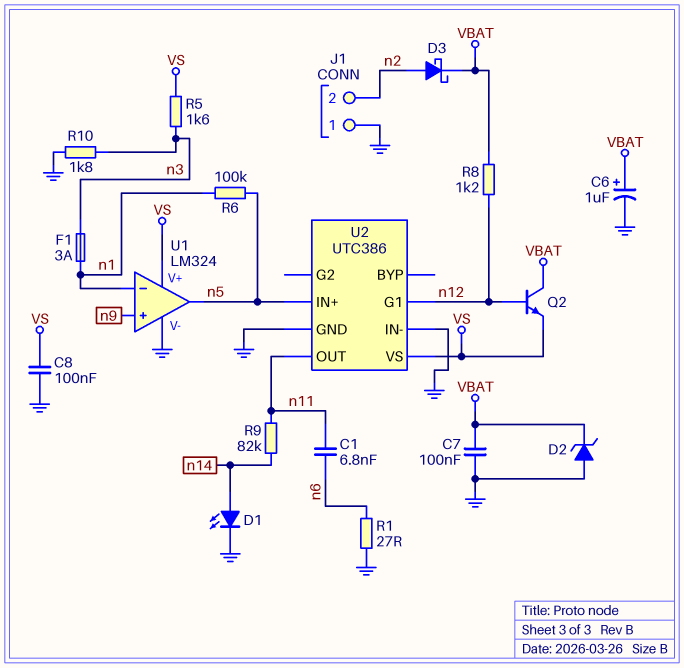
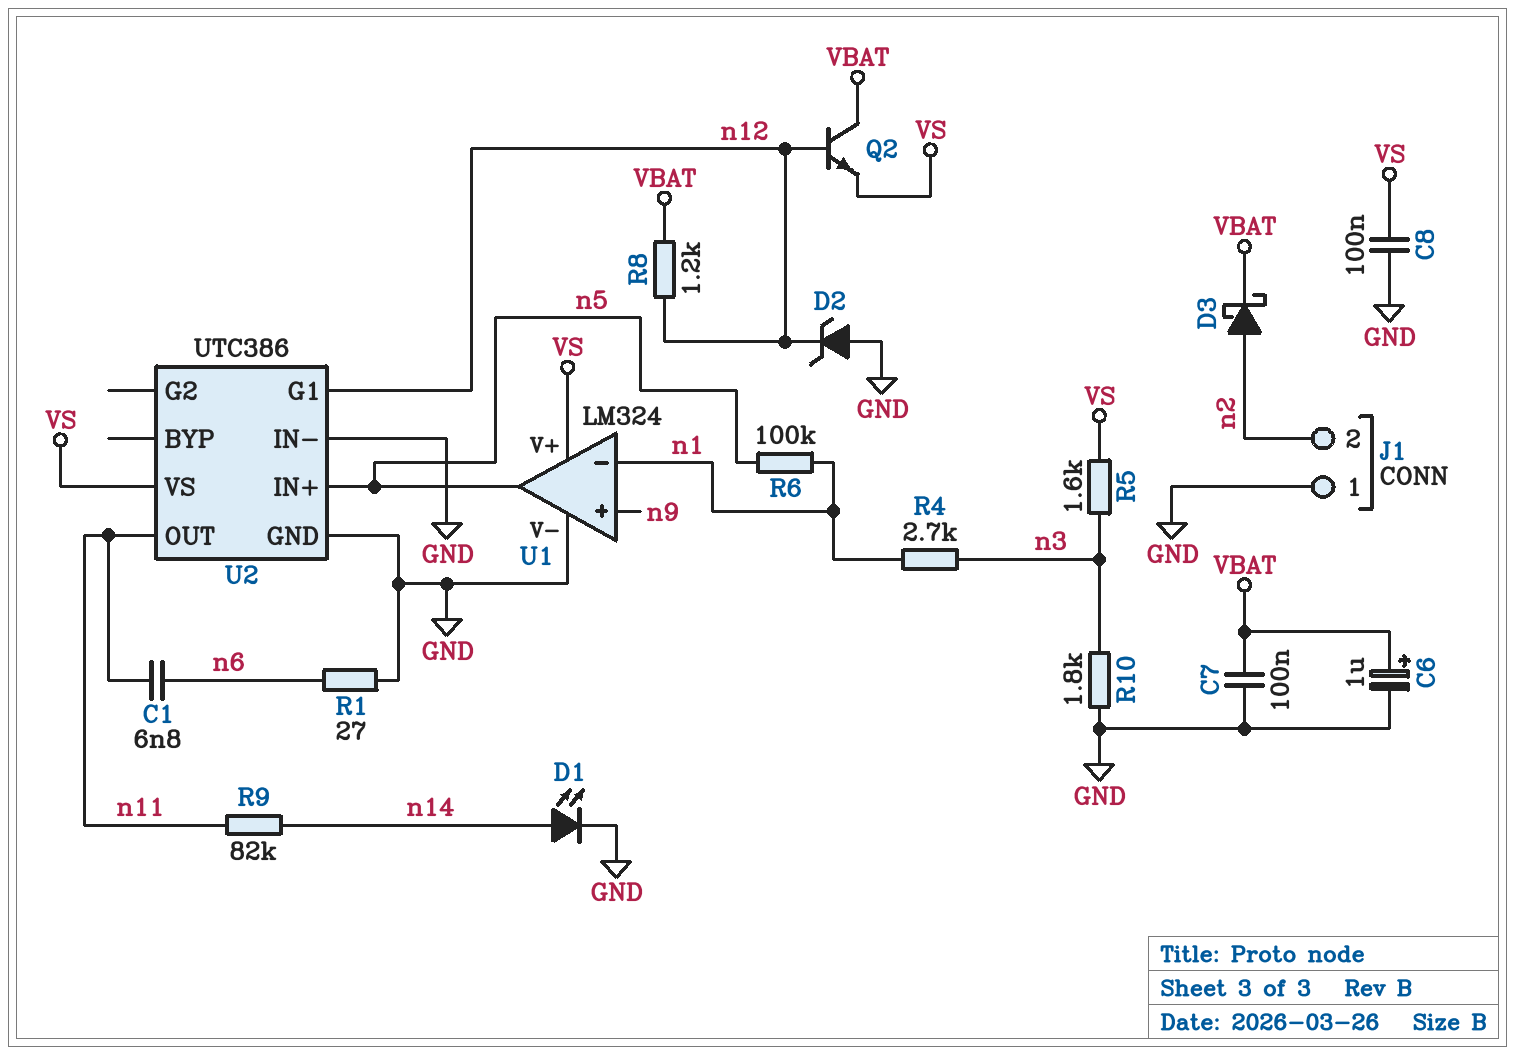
D2: zener (A GND, K VBAT) -> zener (A GND, K n12)
F1: 3A (n1, n3) -> none
R4: none -> 2.7k (n1, n3)

